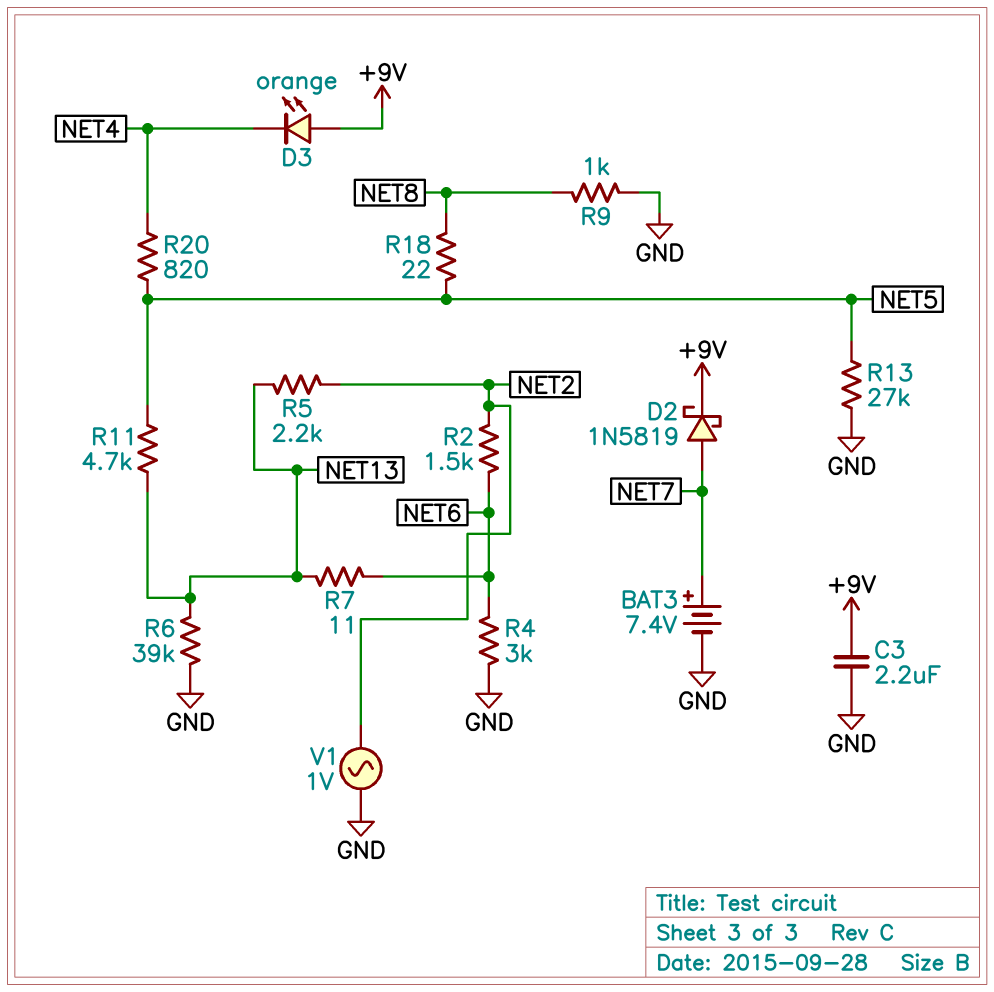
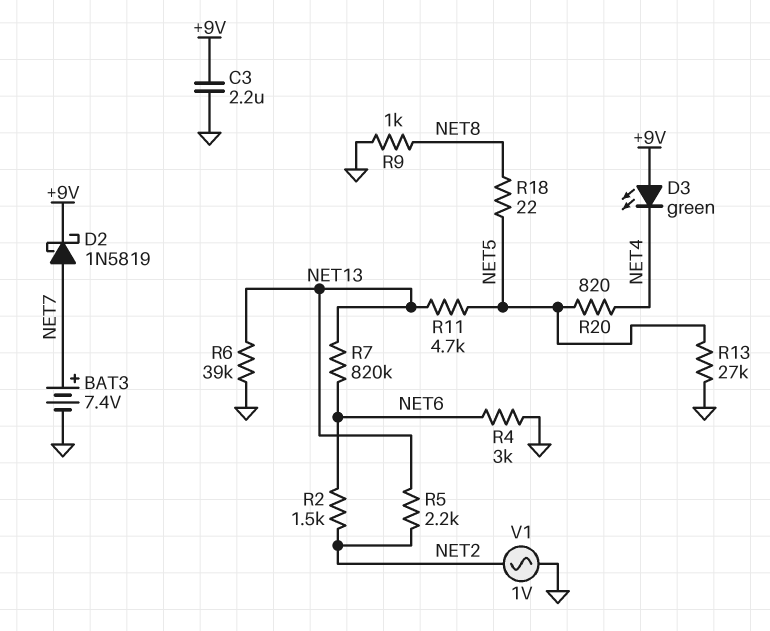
D3: LED orange (A +9V, K NET4) -> LED green (A +9V, K NET4)
R7: 11 (NET6, NET13) -> 820k (NET6, NET13)

